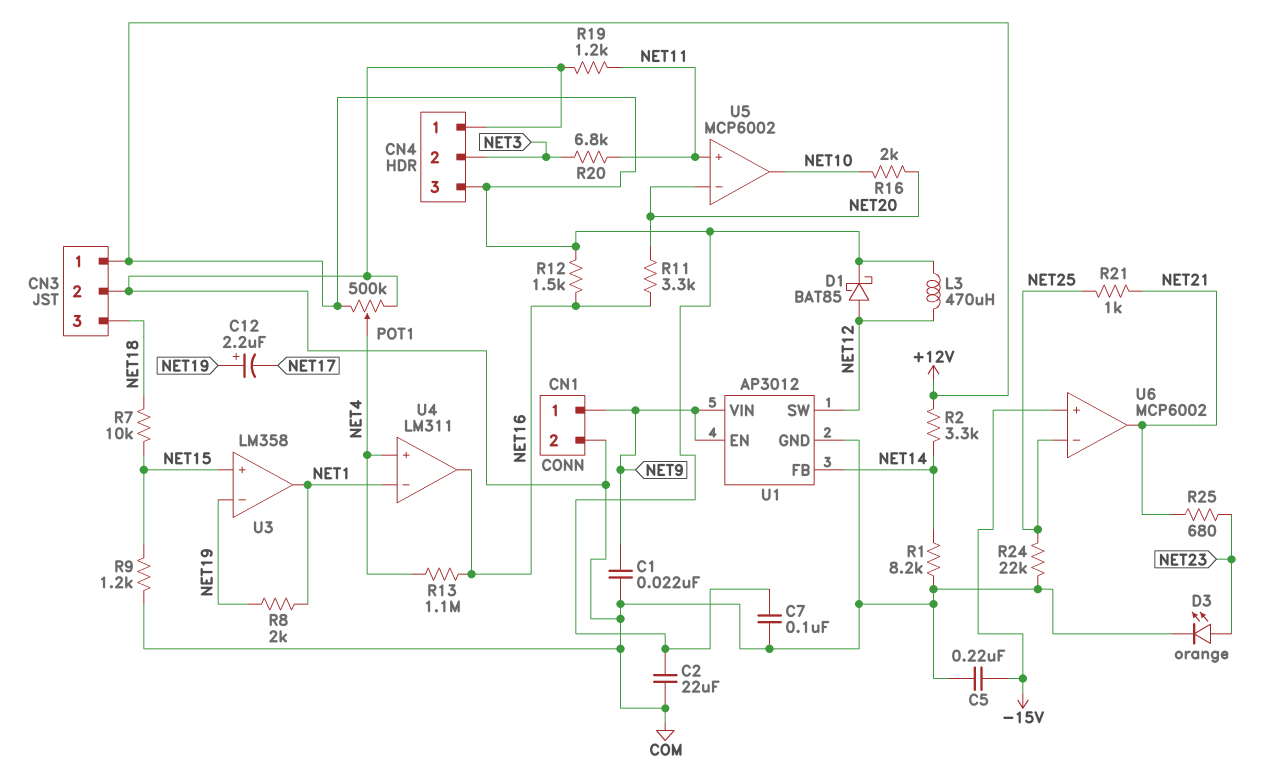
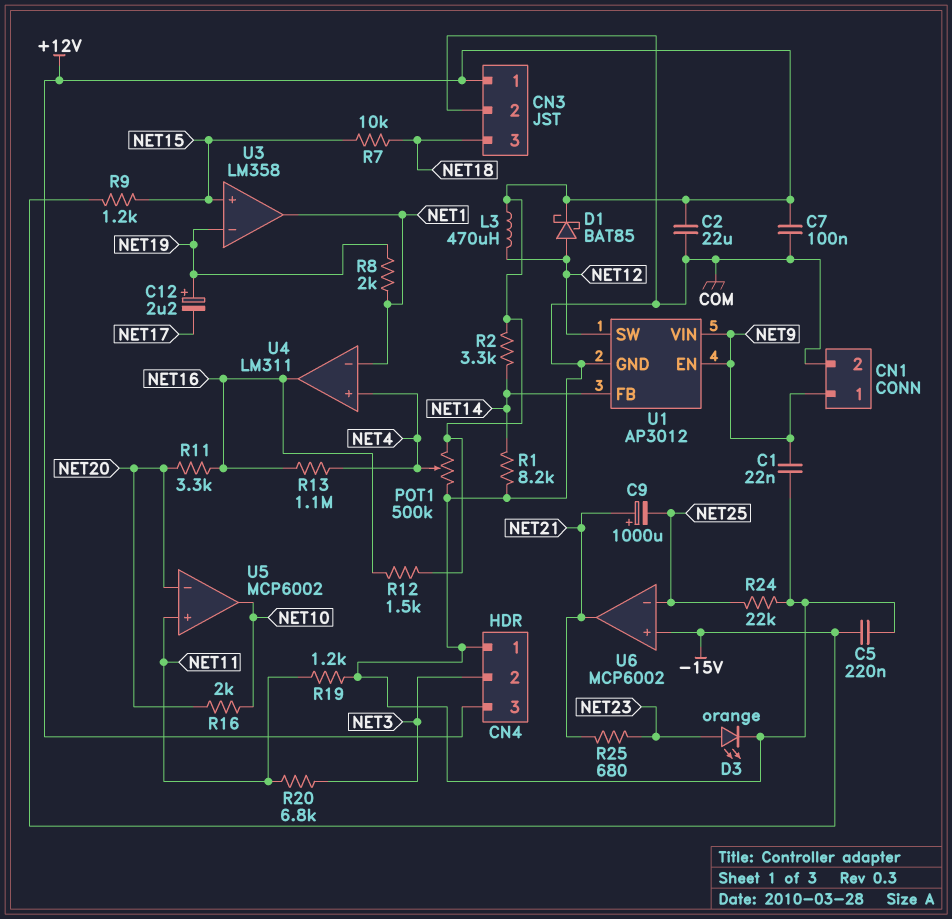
C9: none -> 1000uF (plus NET21, minus NET25)
R9: 1.2k (COM, NET15) -> 1.2k (-15V, NET15)
R21: 1k (NET21, NET25) -> none

